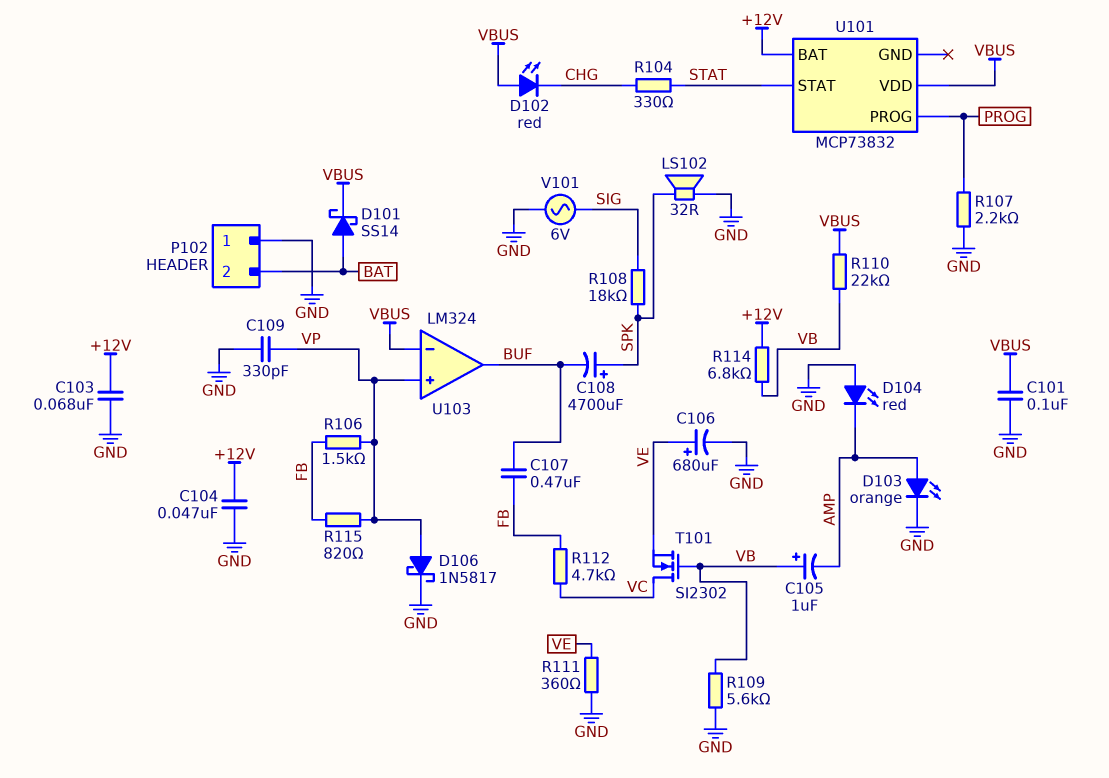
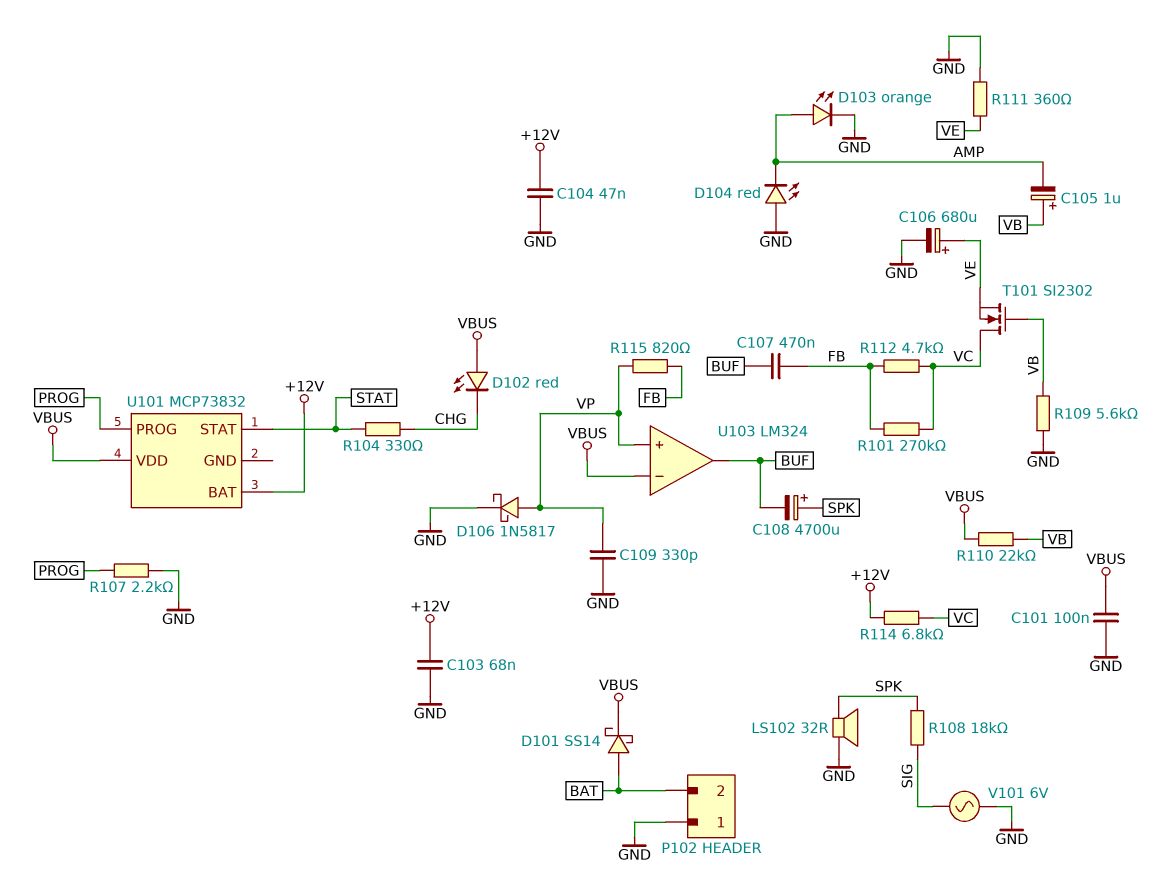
R101: none -> 270k (FB, VC)
R106: 1.5k (FB, VP) -> none
R114: 6.8k (+12V, VB) -> 6.8k (+12V, VC)

